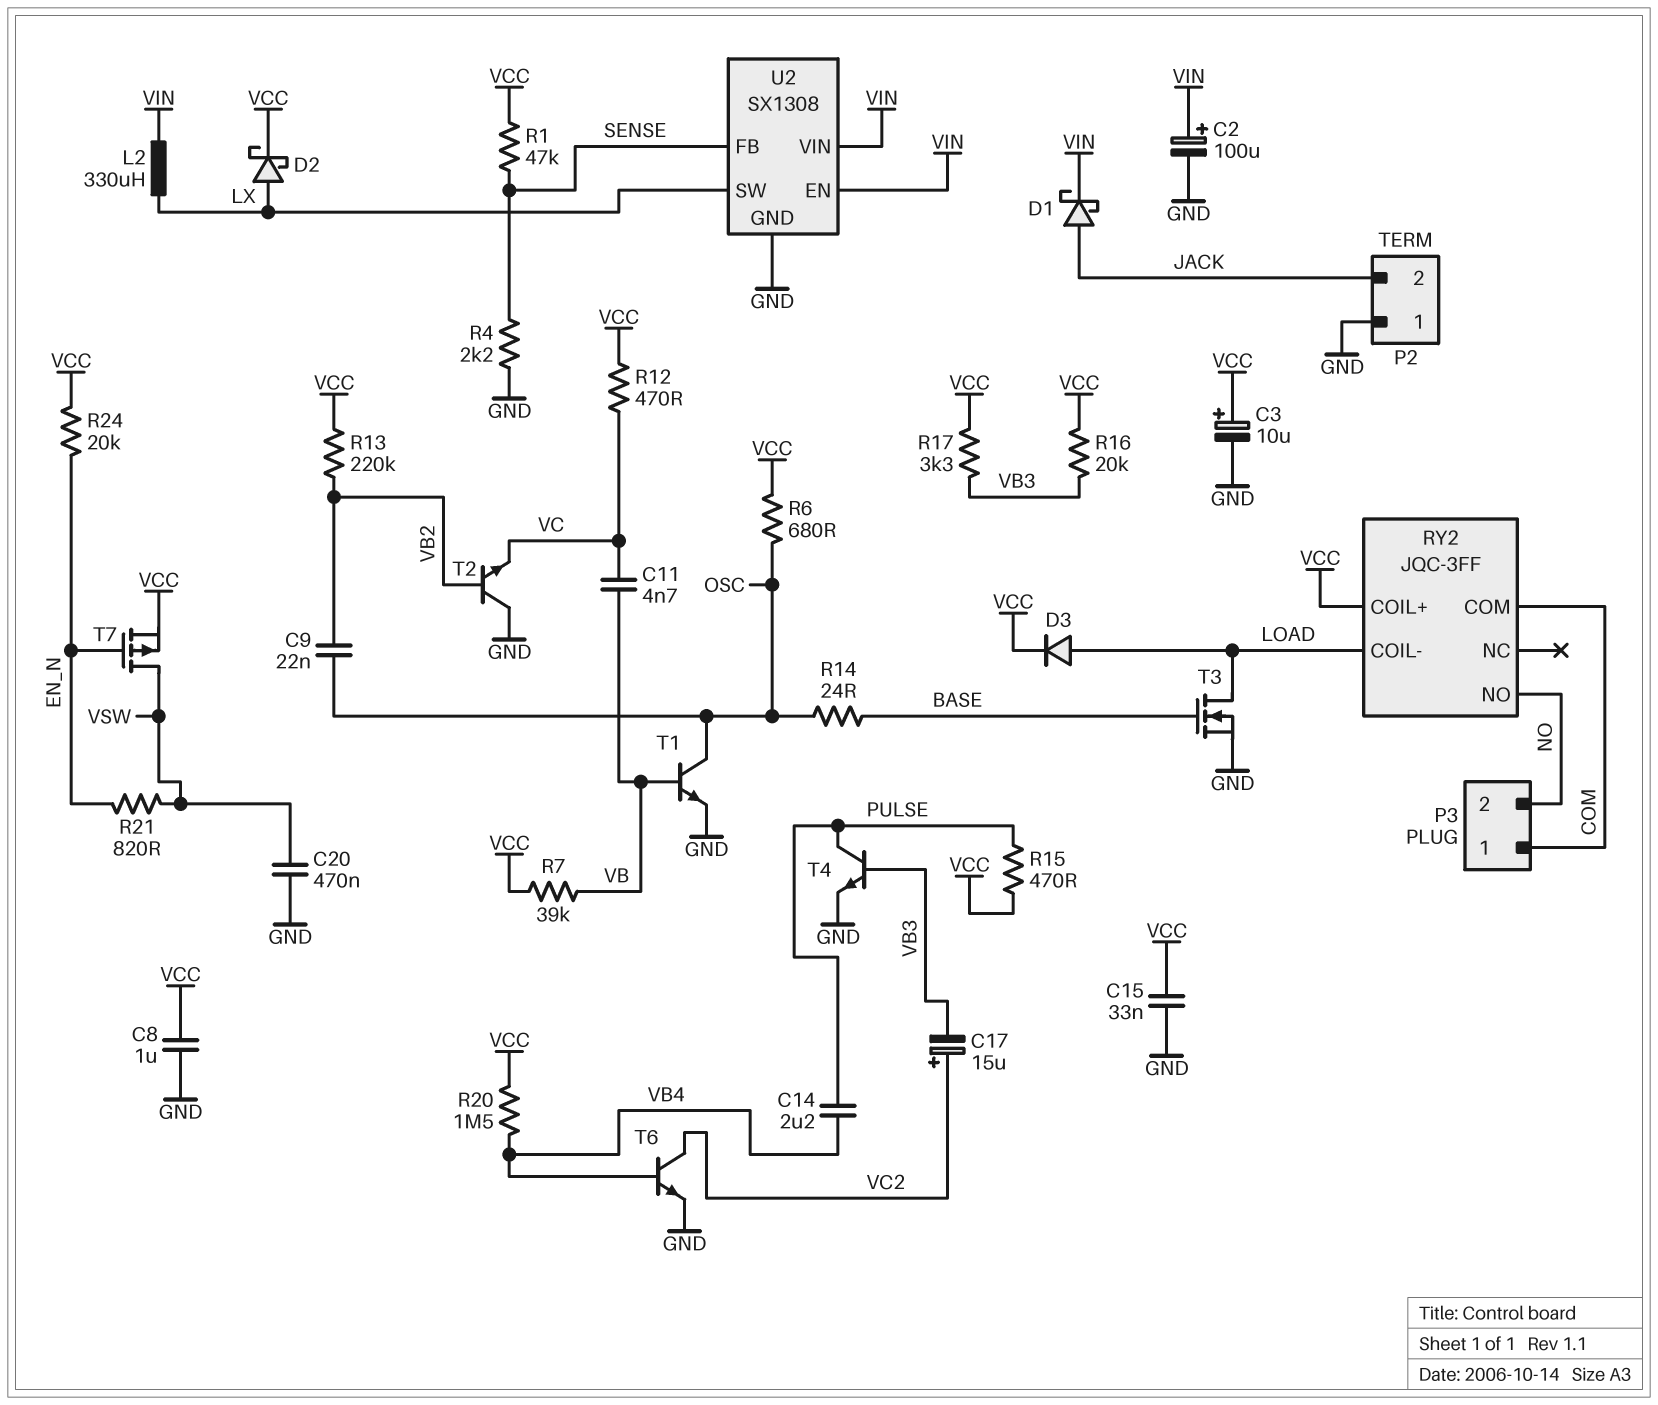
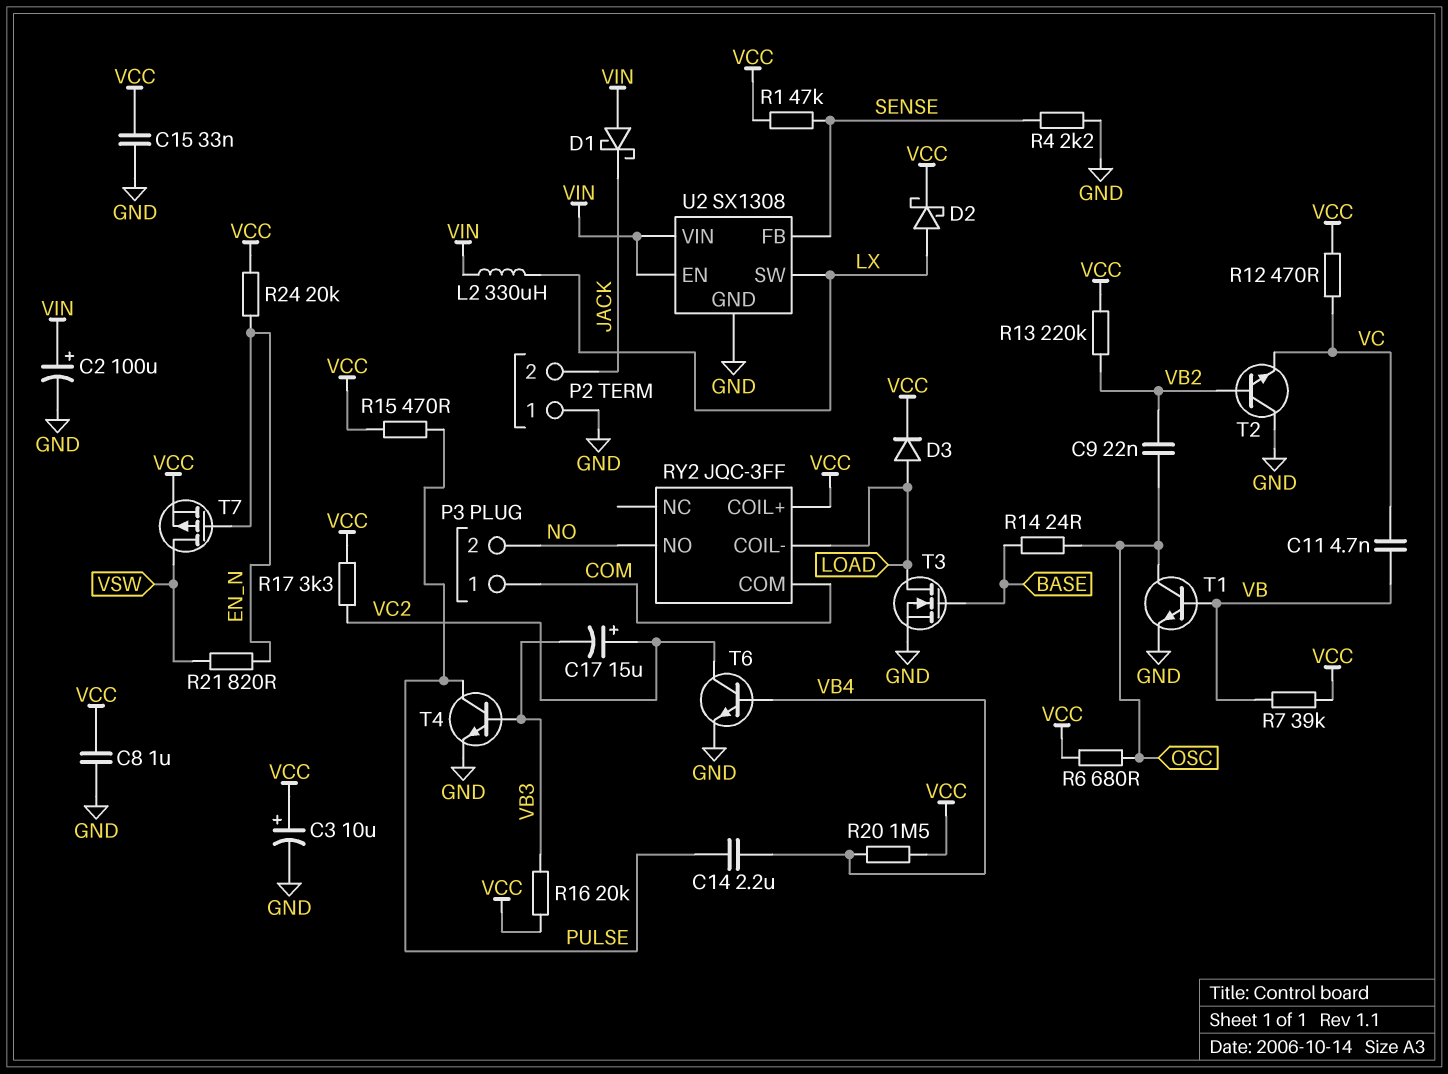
C20: 470nF (GND, VSW) -> none
D1: schottky (A JACK, K VIN) -> schottky (A VIN, K JACK)
R17: 3.3k (VB3, VCC) -> 3.3k (VC2, VCC)

